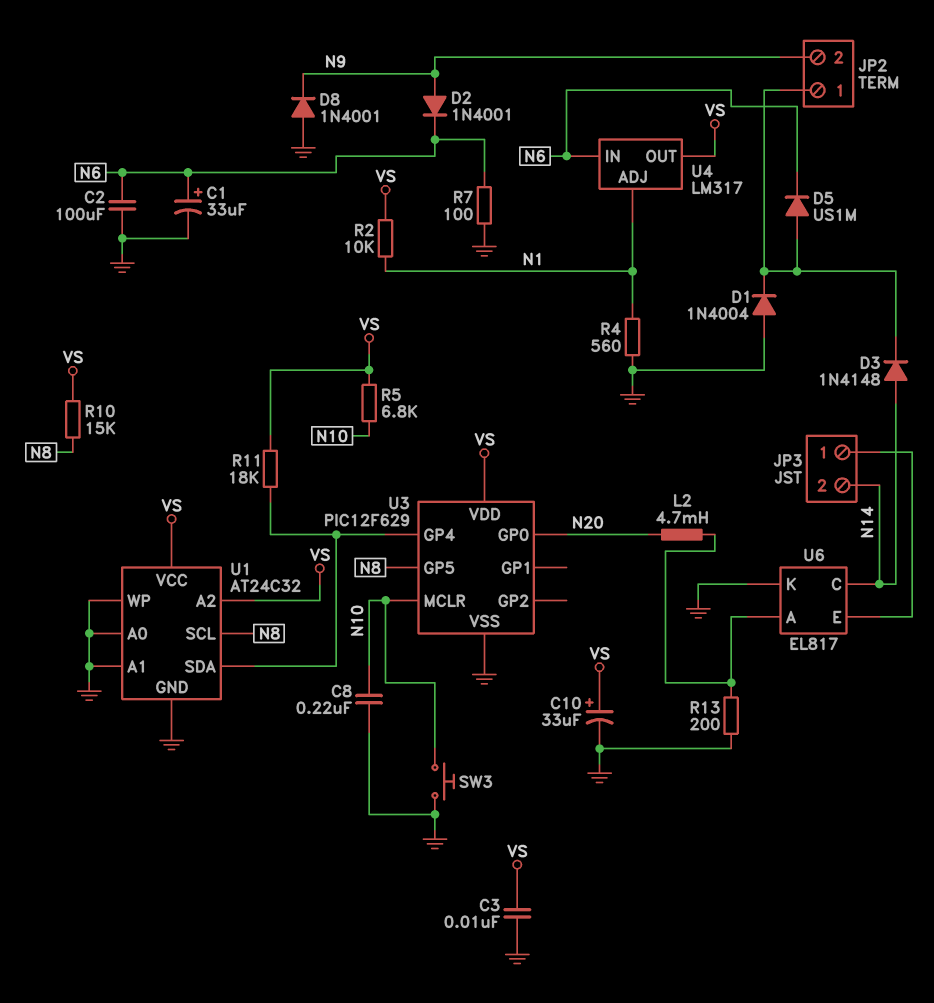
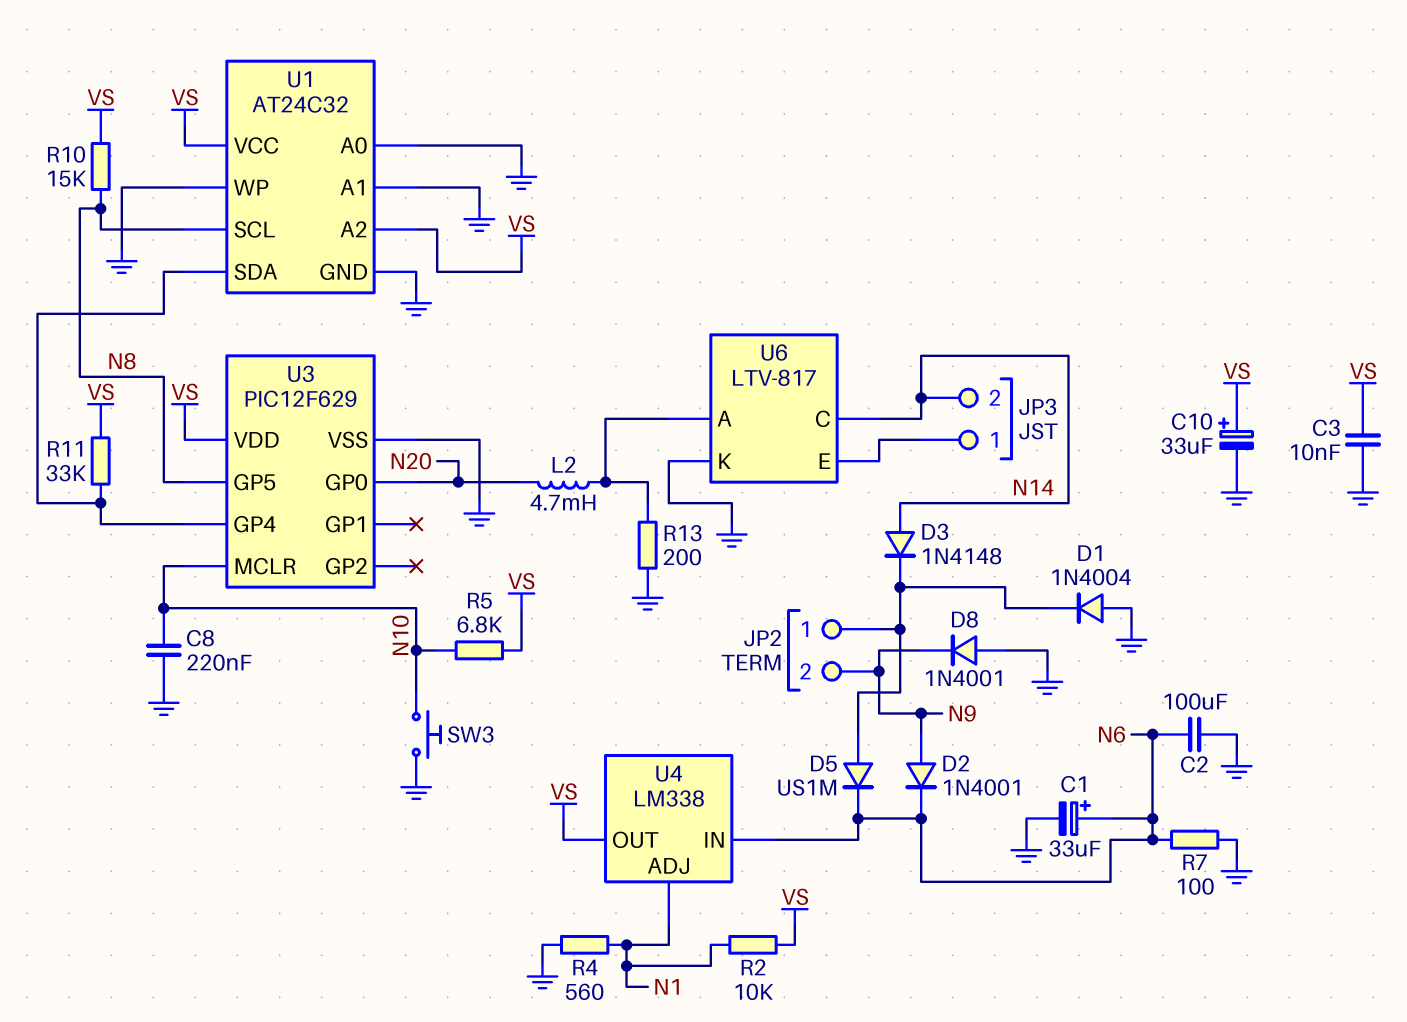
R11: 18k (U1/SDA, VS) -> 33k (U1/SDA, VS)
U4: LM317 -> LM338
U6: EL817 -> LTV-817

